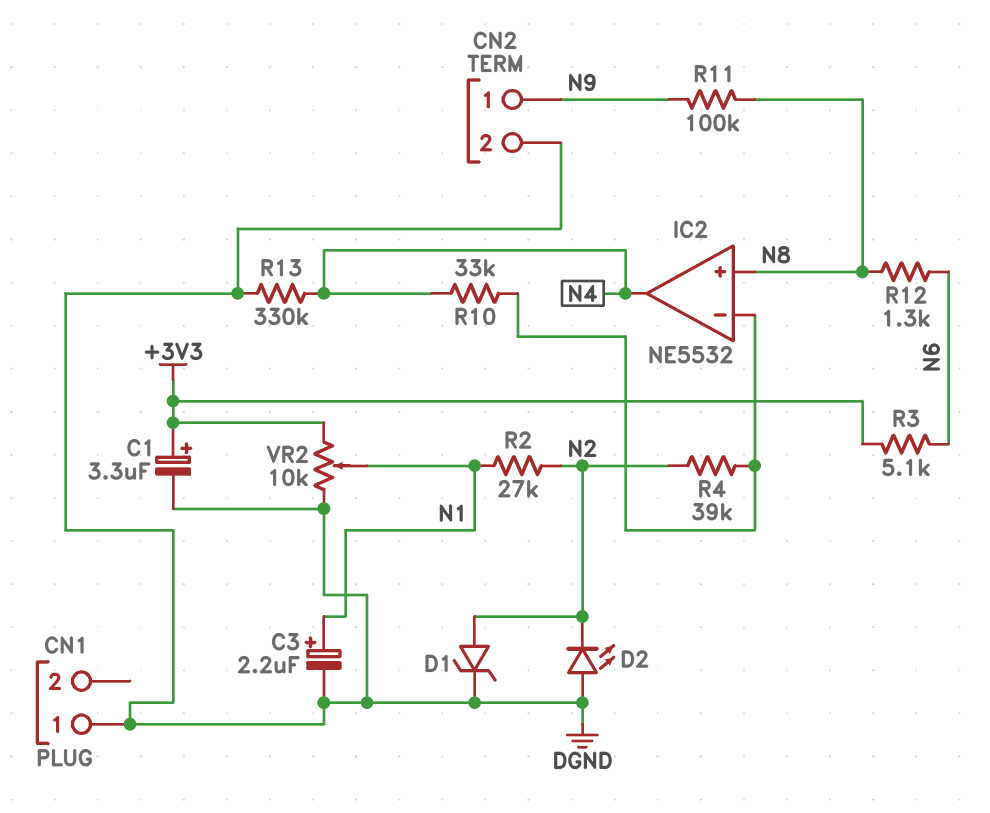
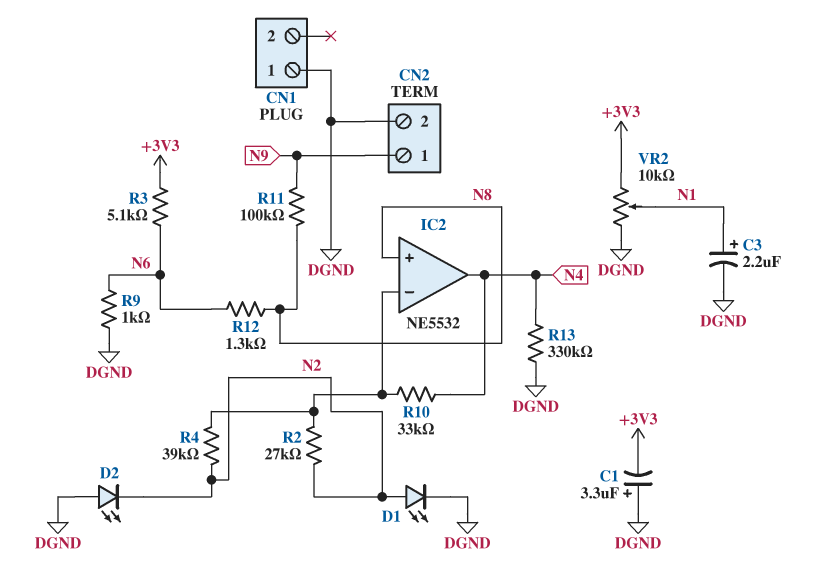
C1: 3.3uF (plus +3V3, minus DGND) -> 3.3uF (plus DGND, minus +3V3)
D1: zener (A N2, K DGND) -> LED (A N2, K DGND)
R2: 27k (N1, N2) -> 27k (IC2/in-, N2)
R9: none -> 1k (DGND, N6)

